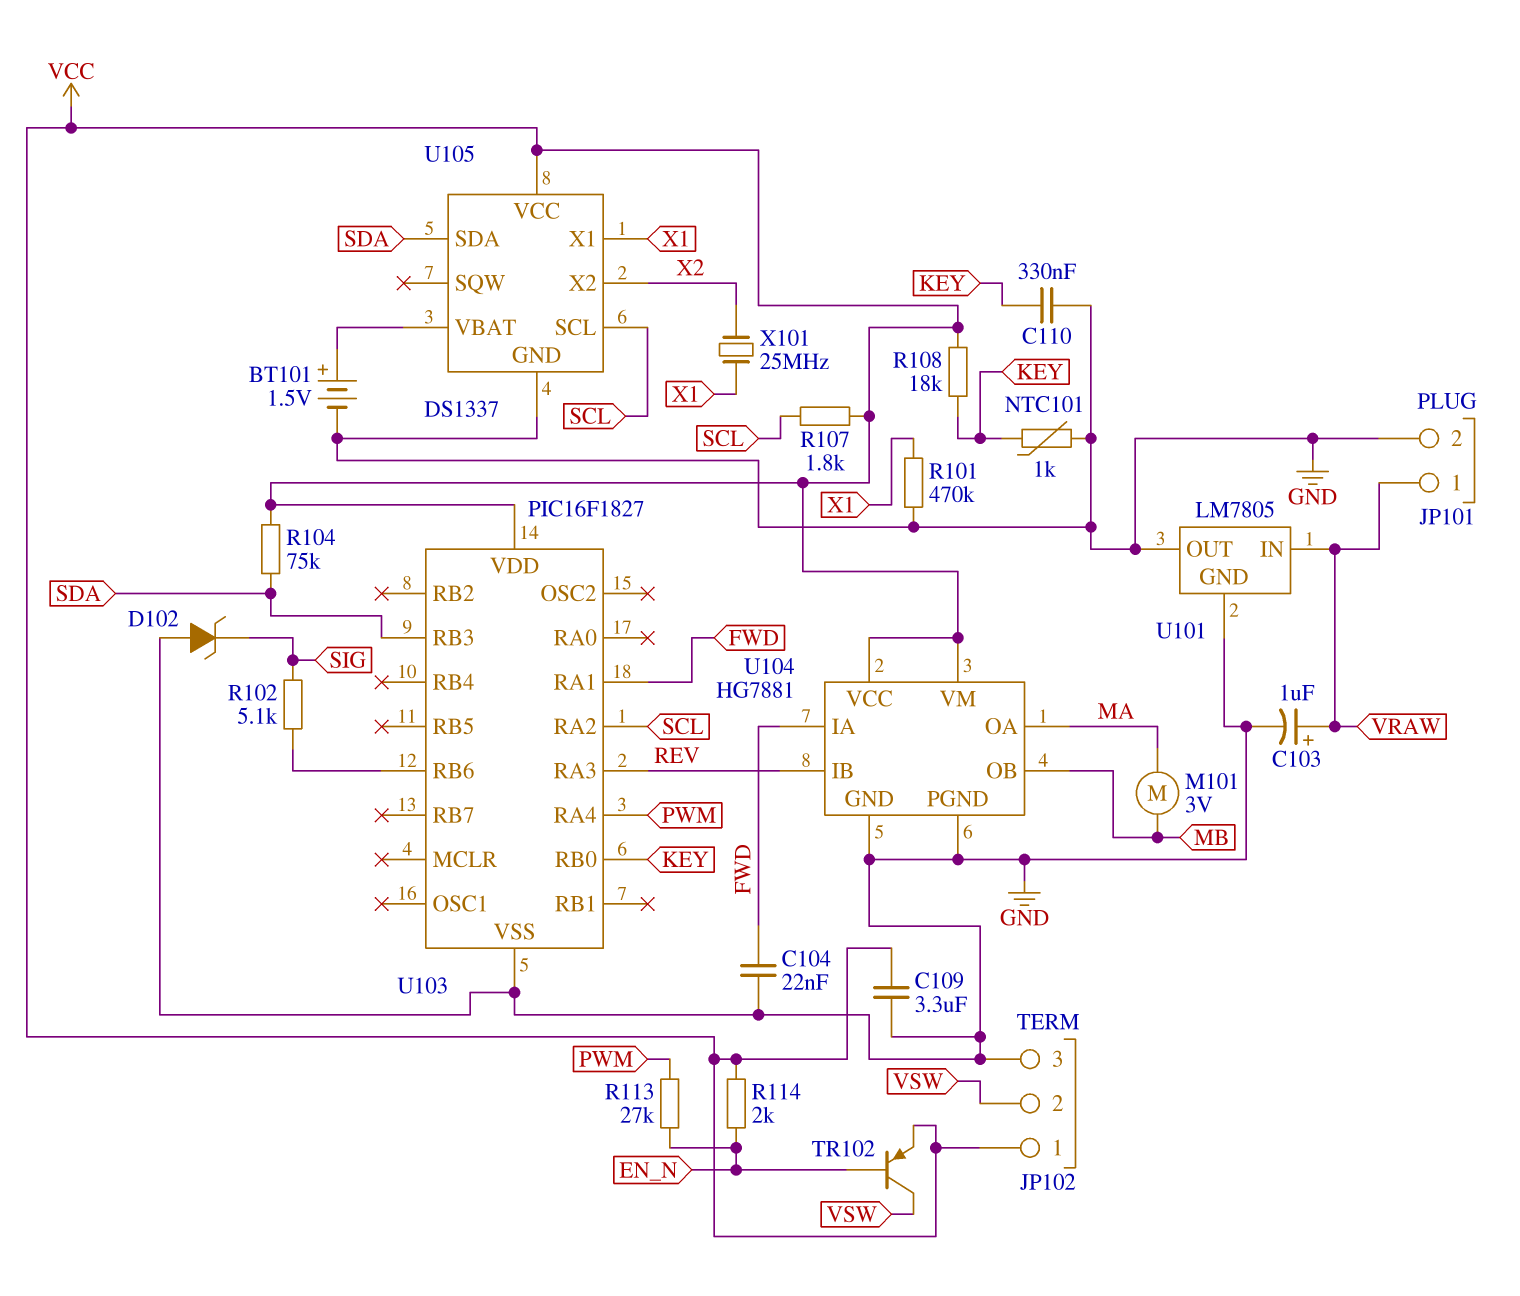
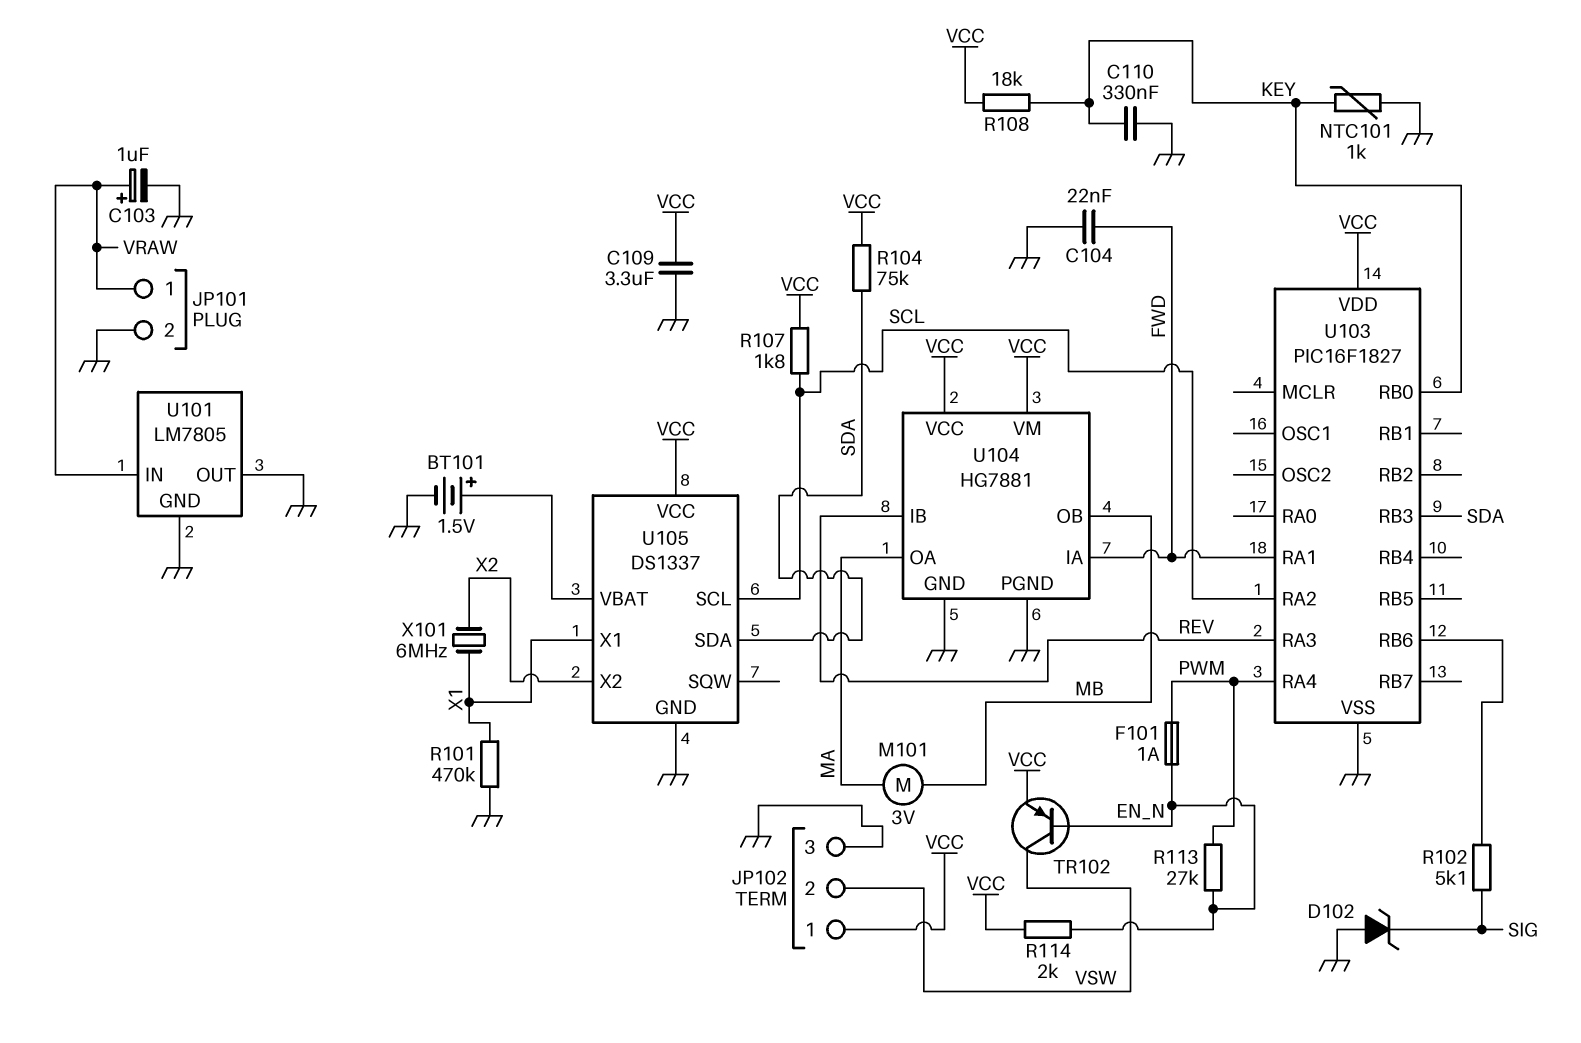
F101: none -> 1A (EN_N, PWM)
X101: 25MHz (X1, X2) -> 6MHz (X1, X2)

